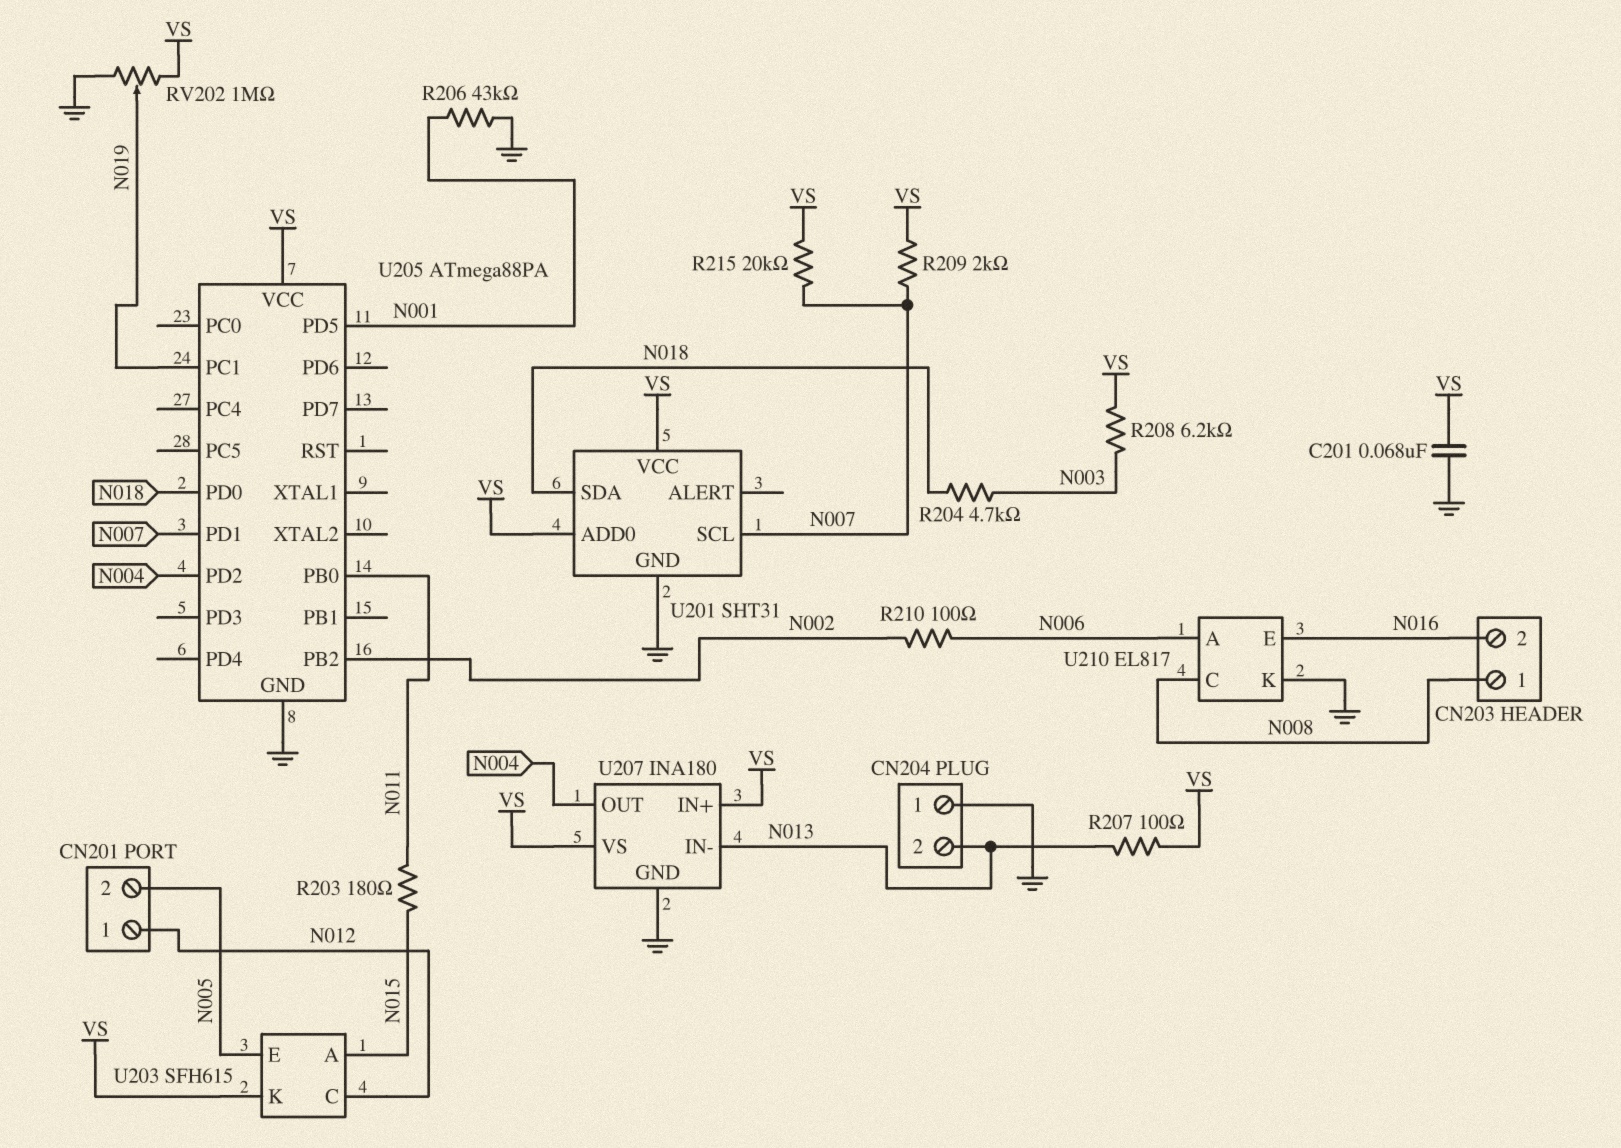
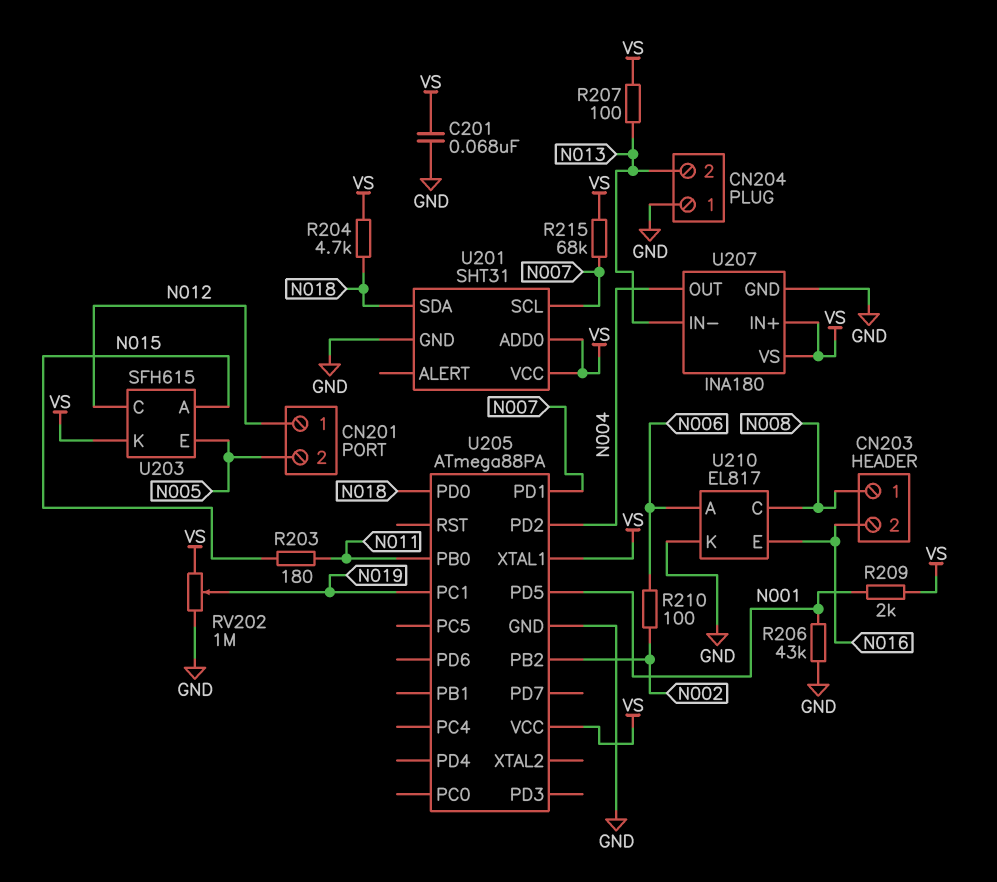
R204: 4.7k (N003, N018) -> 4.7k (N018, VS)
R208: 6.2k (N003, VS) -> none
R209: 2k (N007, VS) -> 2k (N001, VS)
R215: 20k (N007, VS) -> 68k (N007, VS)
U205 pin XTAL1: none -> VS

